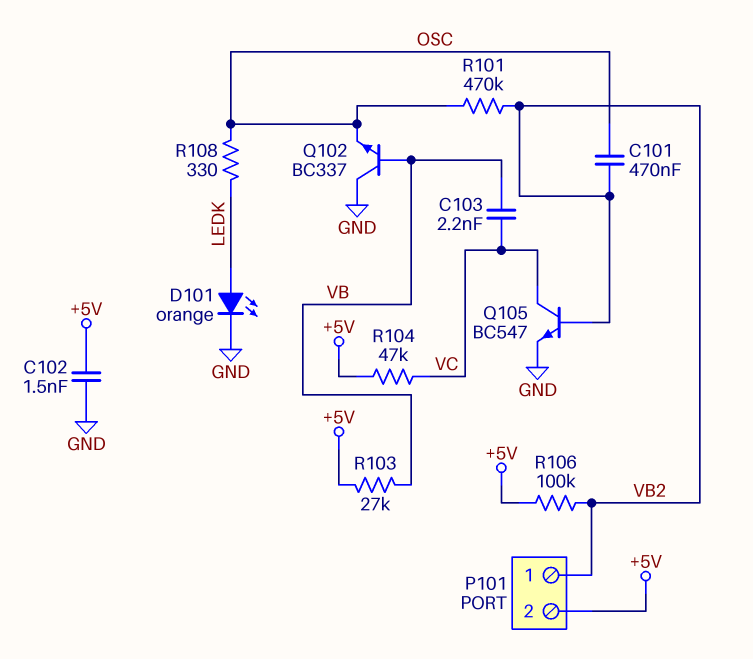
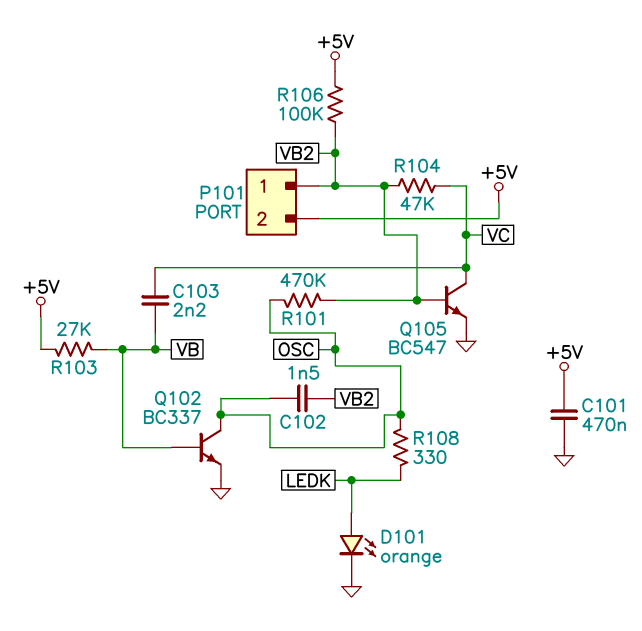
C101: 470nF (OSC, VB2) -> 470nF (+5V, GND)
C102: 1.5nF (+5V, GND) -> 1.5nF (OSC, VB2)
Q102: NPN BC337 (B VB, C GND, E OSC) -> NPN BC337 (B VB, C OSC, E GND)
R104: 47k (+5V, VC) -> 47k (VB2, VC)

